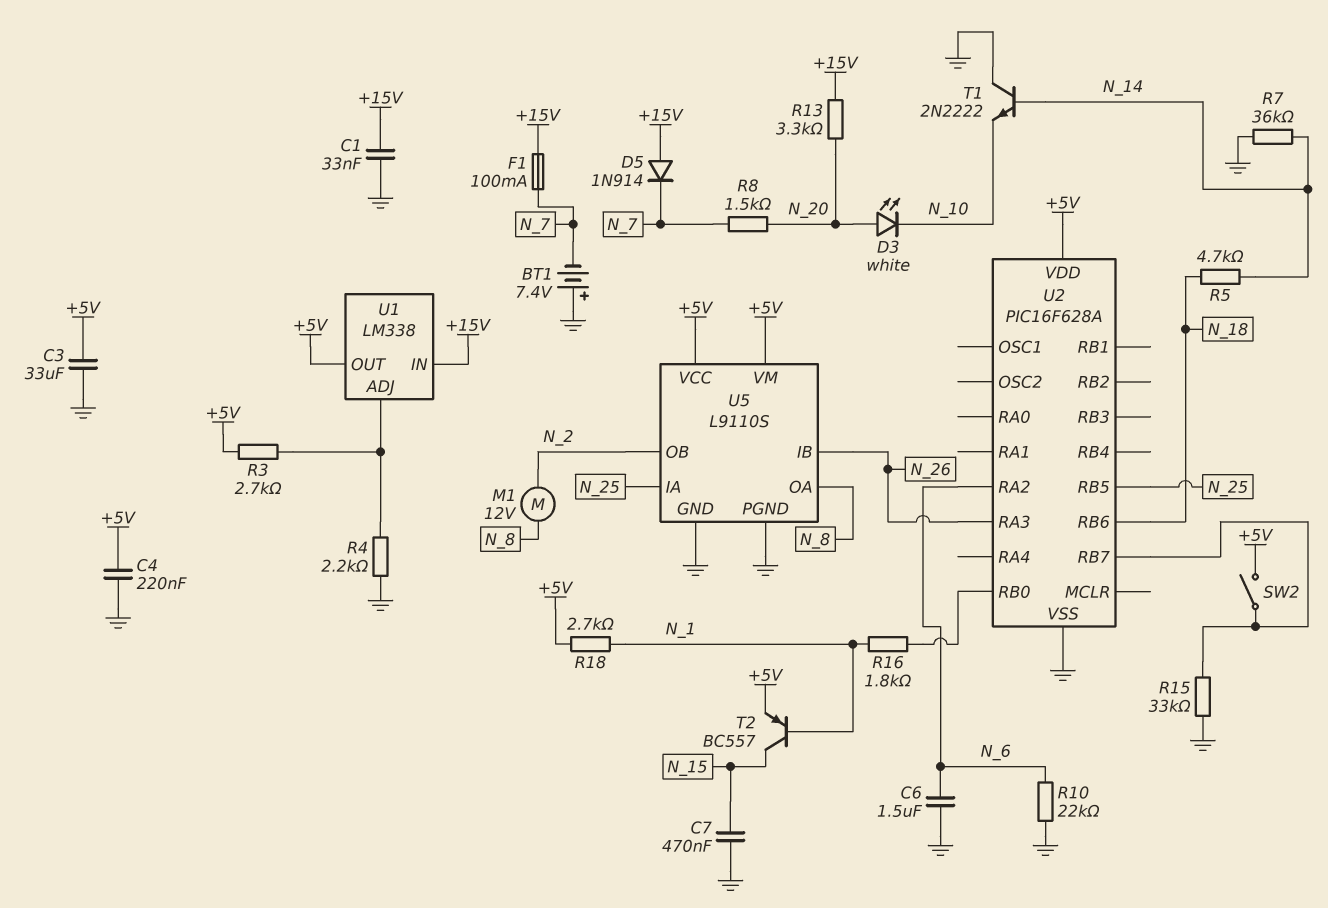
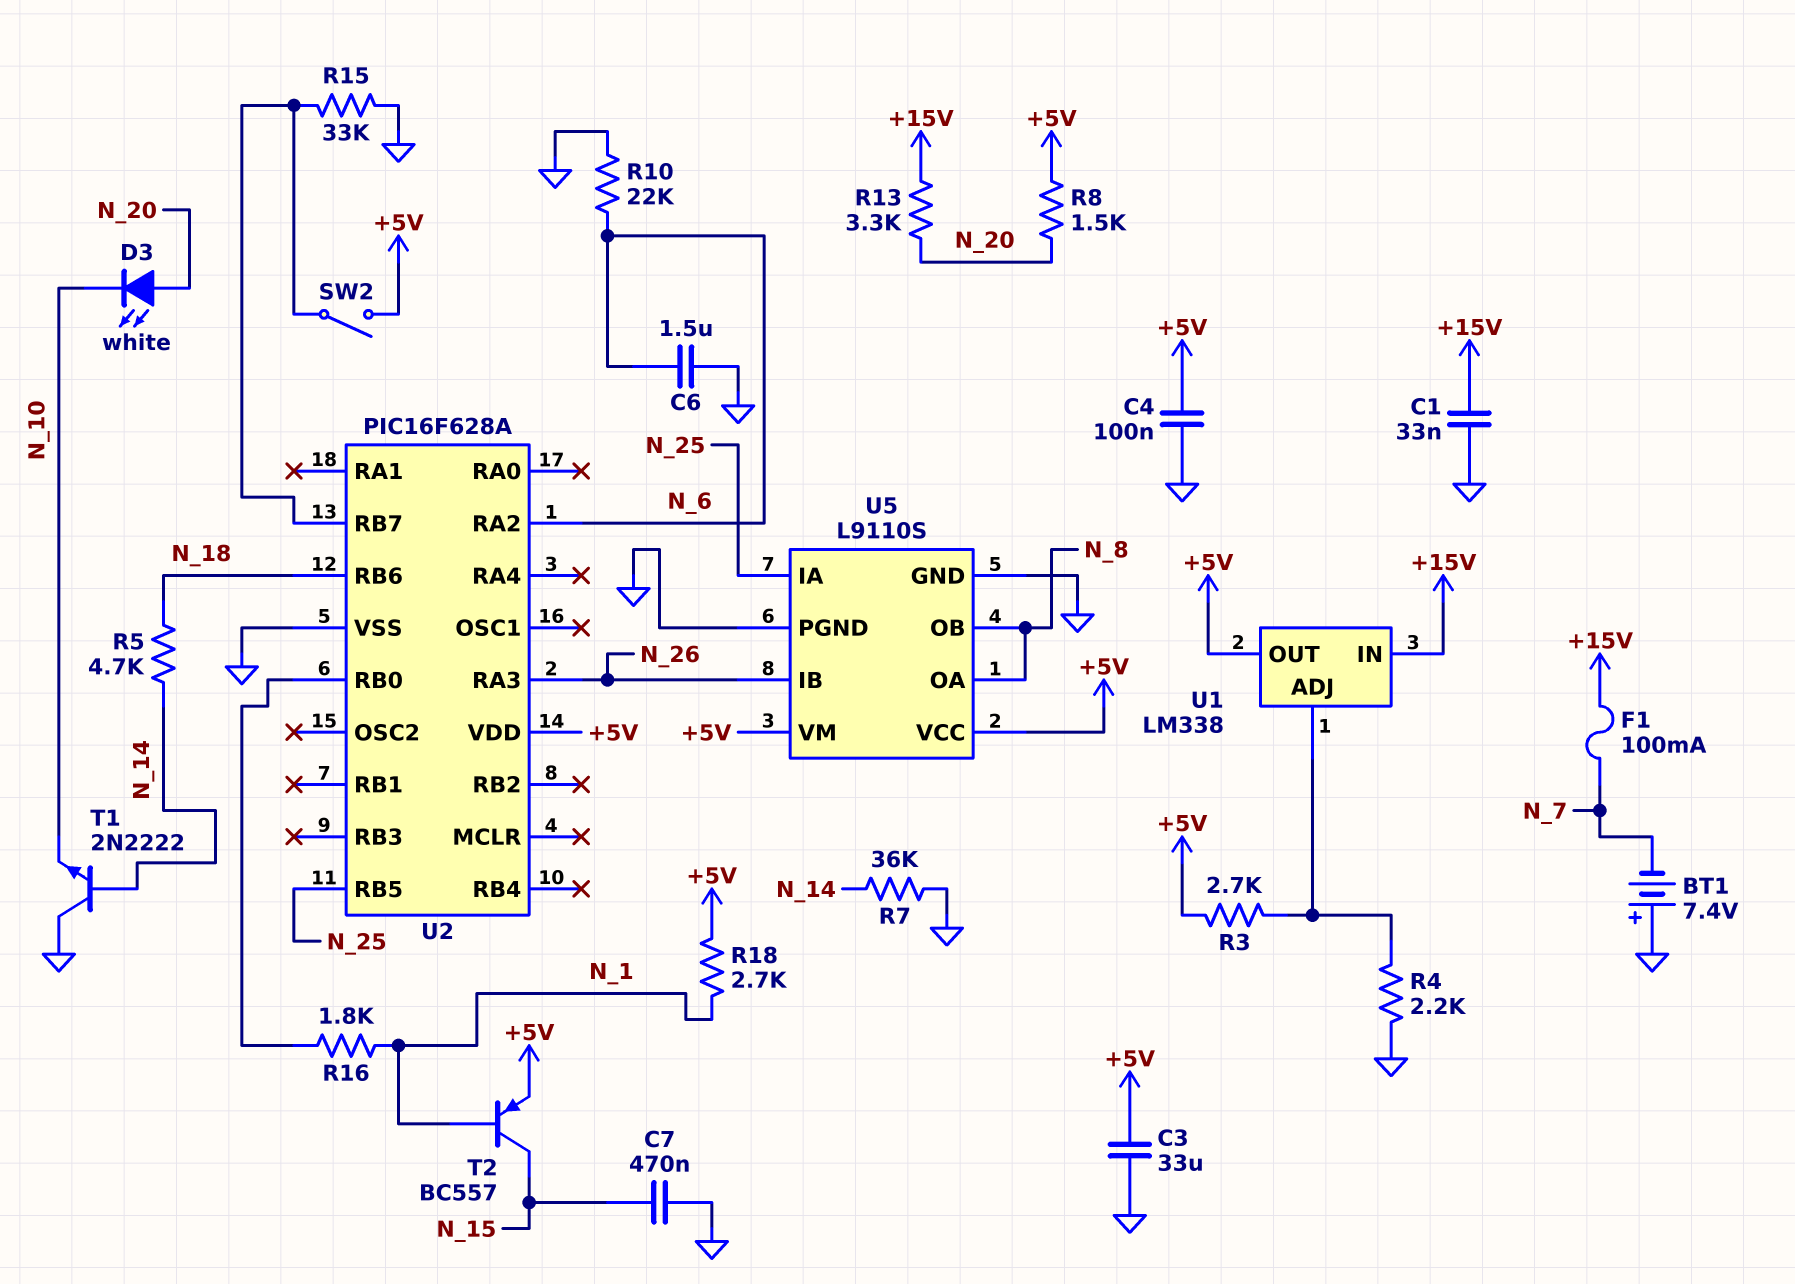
C4: 220nF (+5V, GND) -> 100nF (+5V, GND)
D5: diode 1N914 (A +15V, K N_7) -> none
M1: motor 12V (N_2, N_8) -> none
R8: 1.5k (N_7, N_20) -> 1.5k (+5V, N_20)
U5 pin OB: N_2 -> N_8

